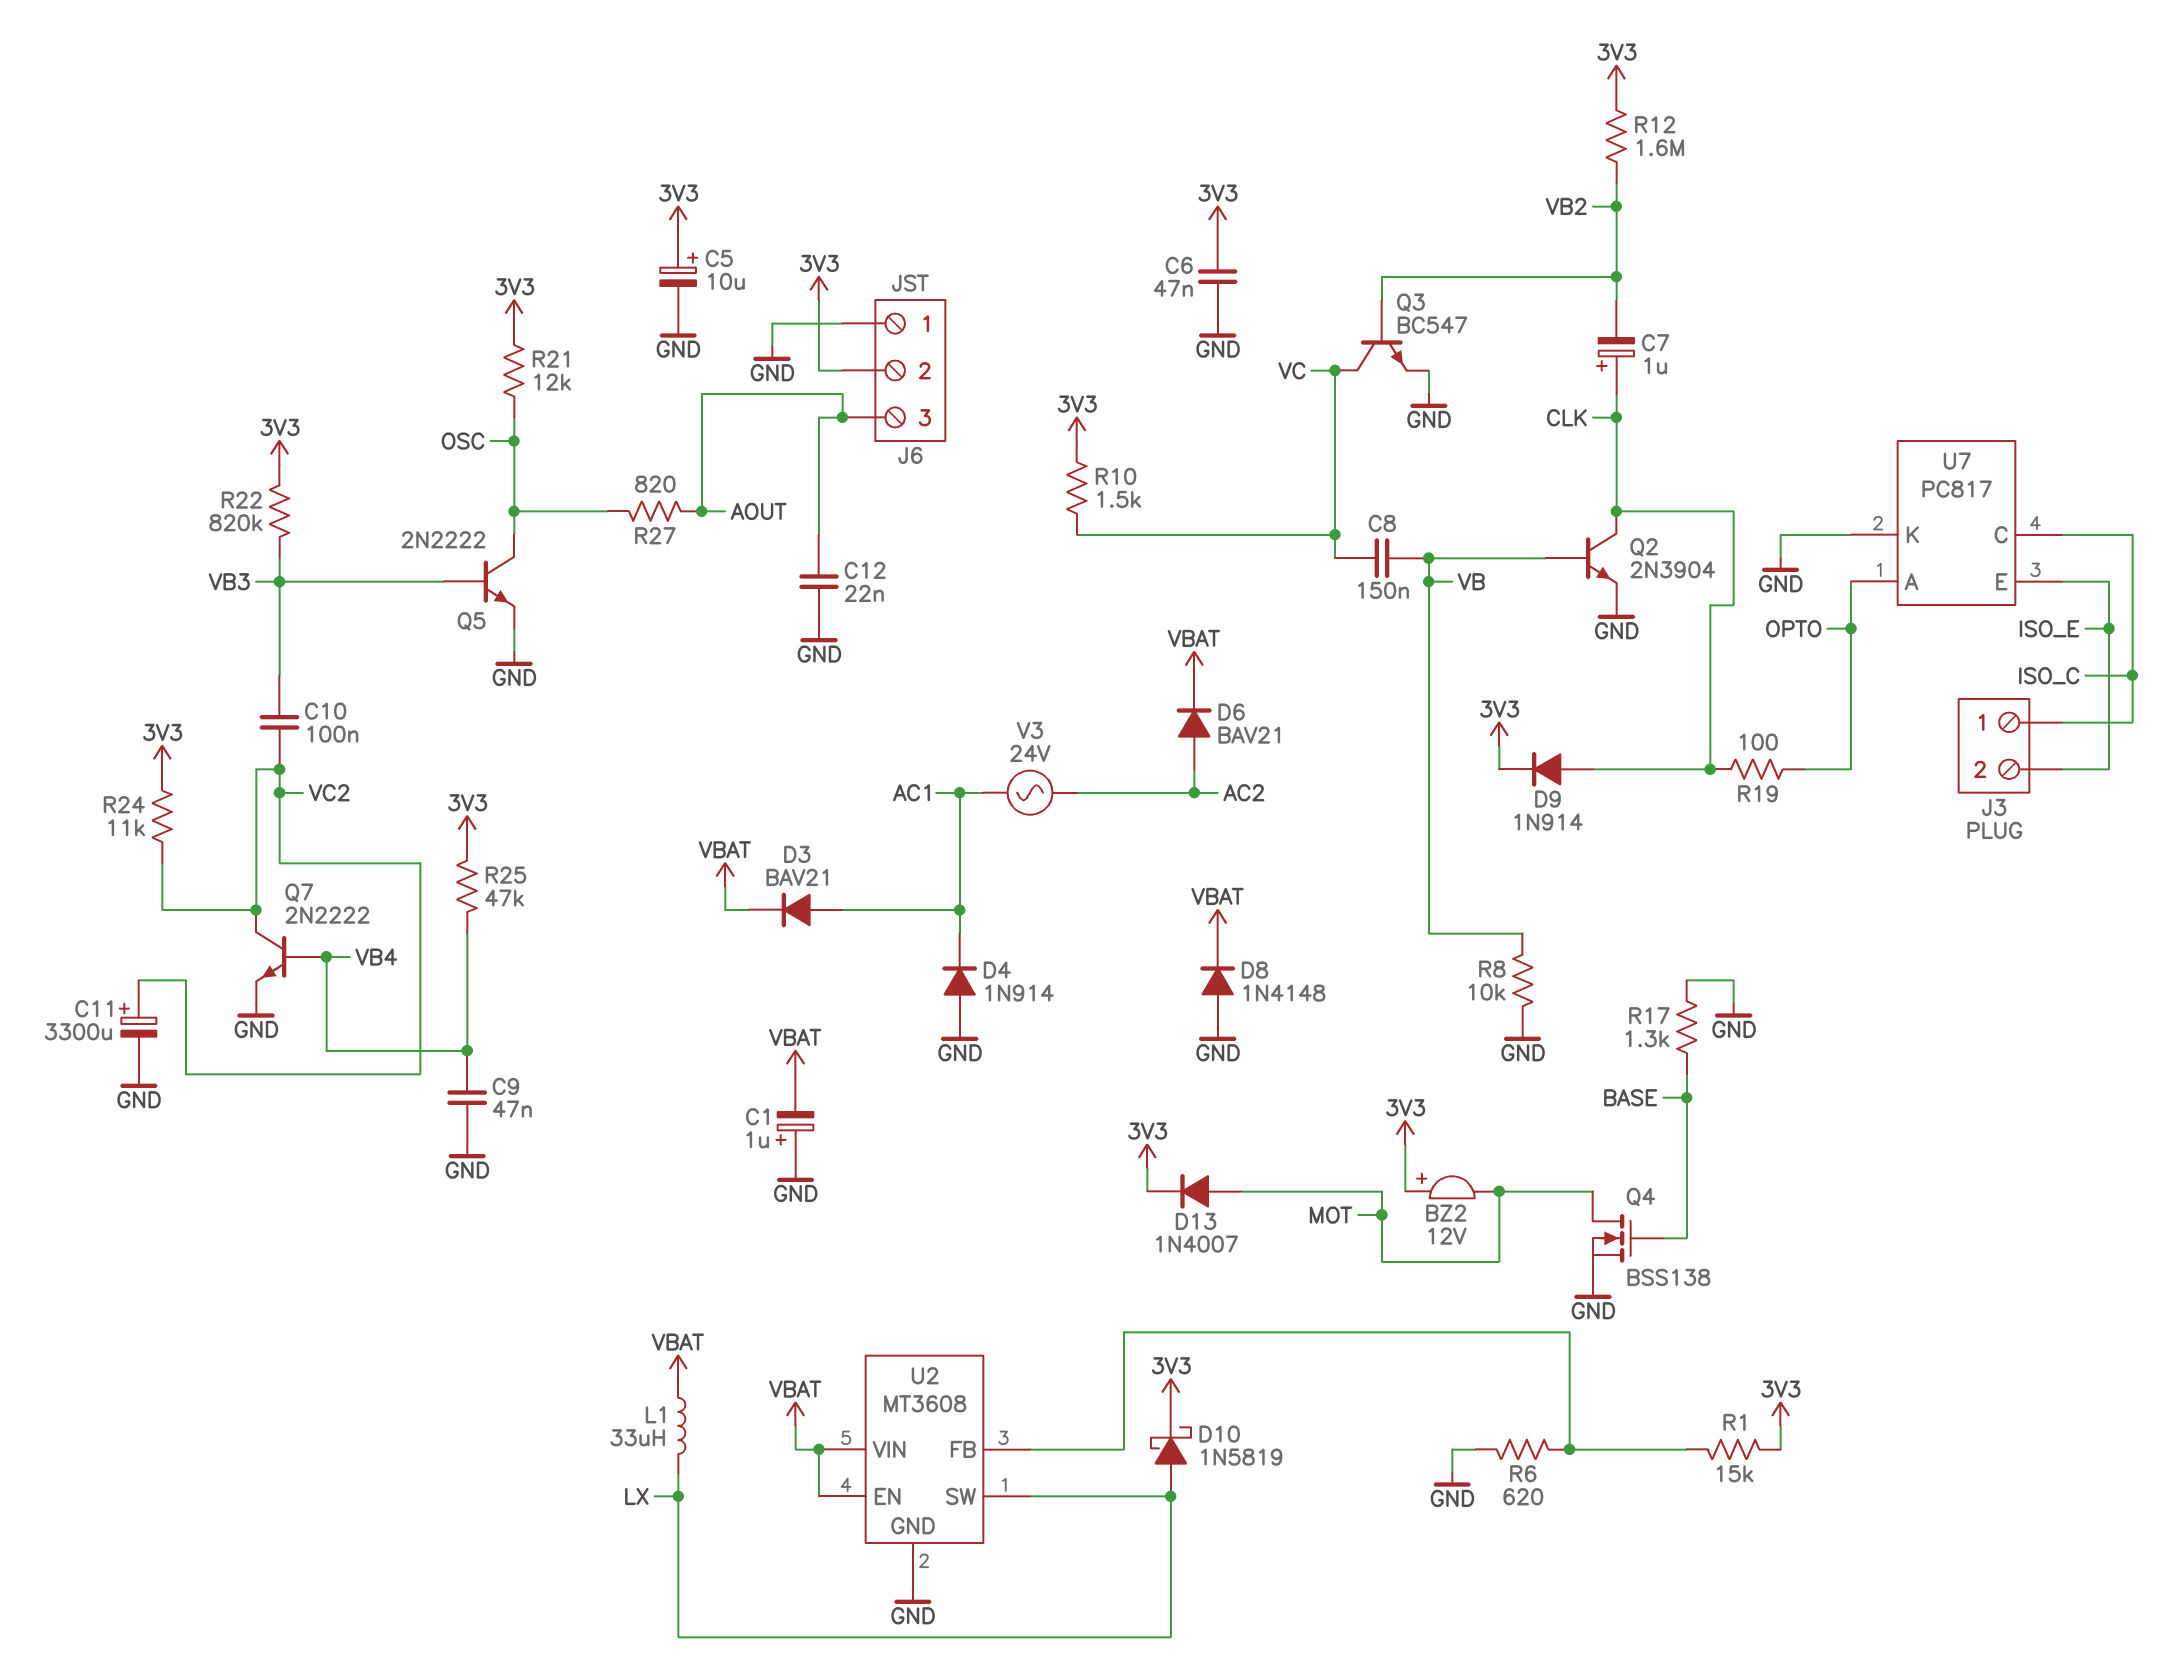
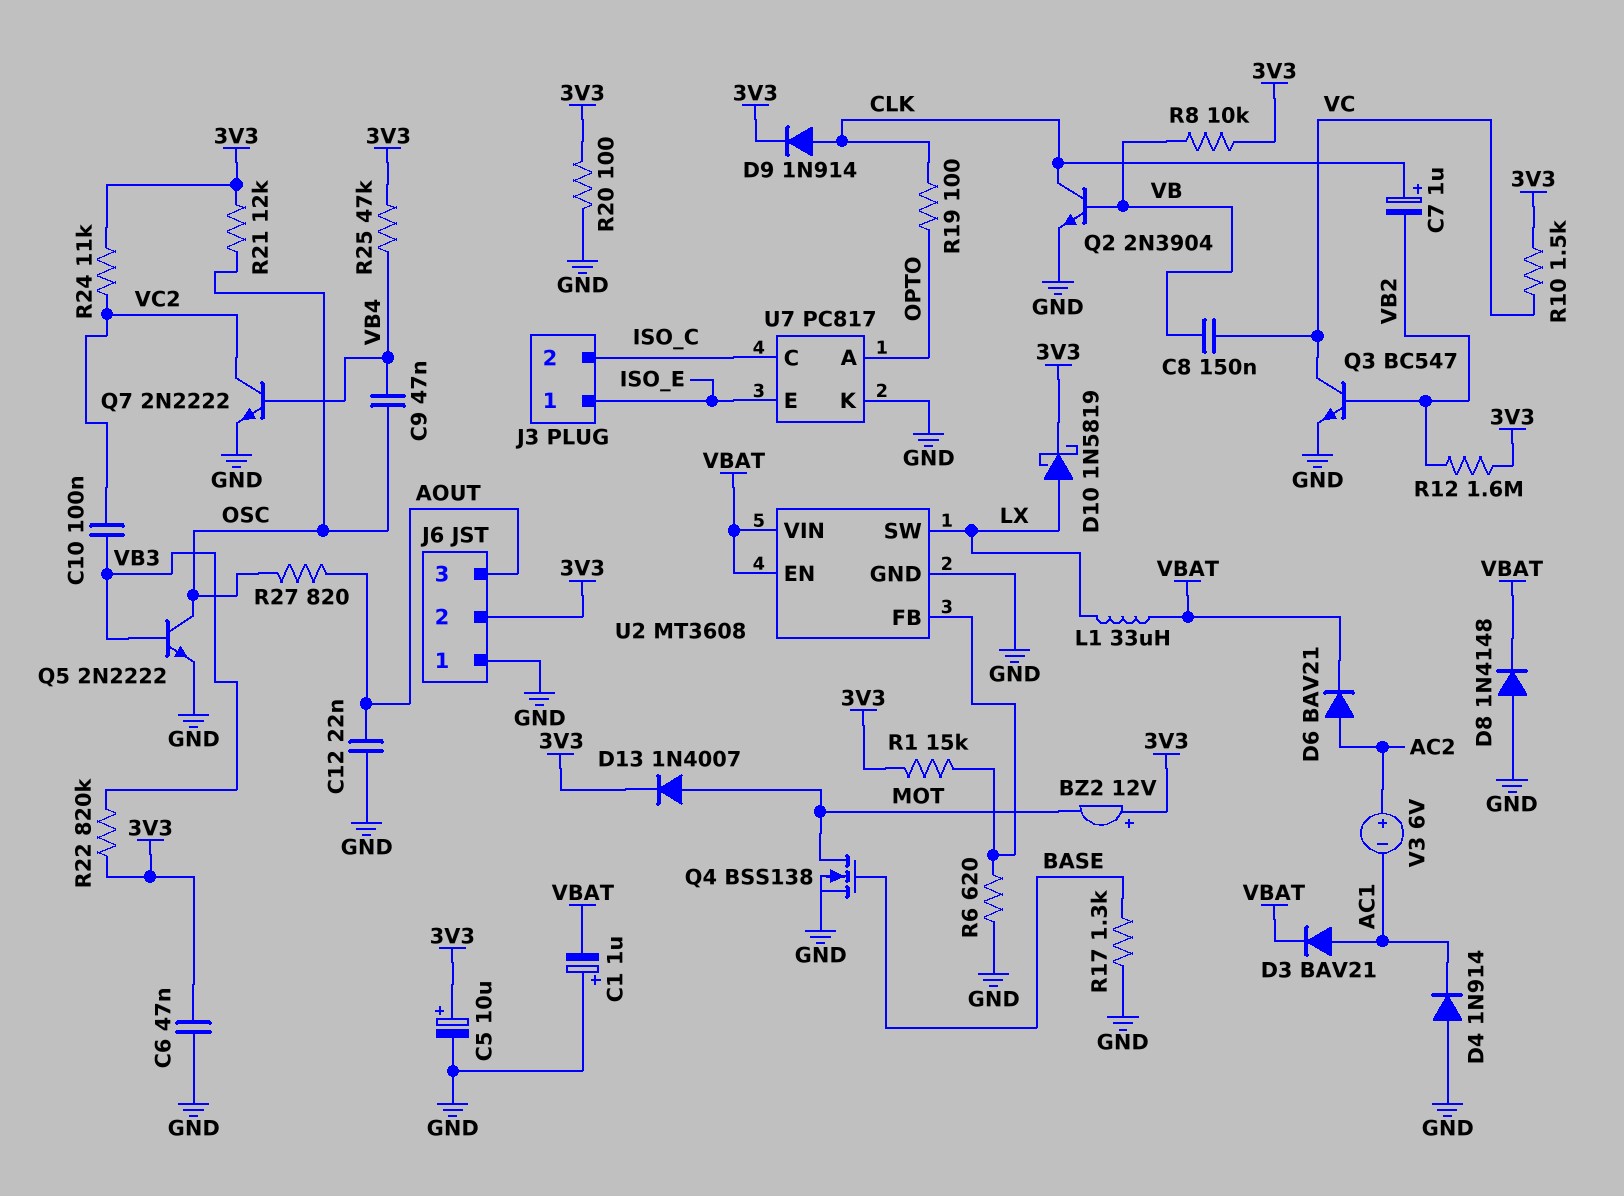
C9: 47nF (GND, VB4) -> 47nF (OSC, VB4)
C11: 3300uF (plus VC2, minus GND) -> none
J3 pin 1: ISO_C -> ISO_E
J3 pin 2: ISO_E -> ISO_C
R8: 10k (GND, VB) -> 10k (3V3, VB)
R20: none -> 100 (3V3, GND)
V3: AC 24V (AC1, AC2) -> 6V (plus AC2, minus AC1)

